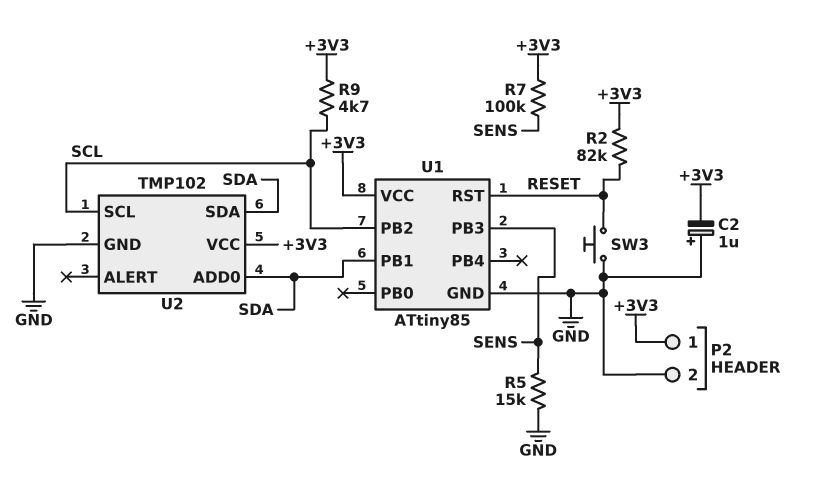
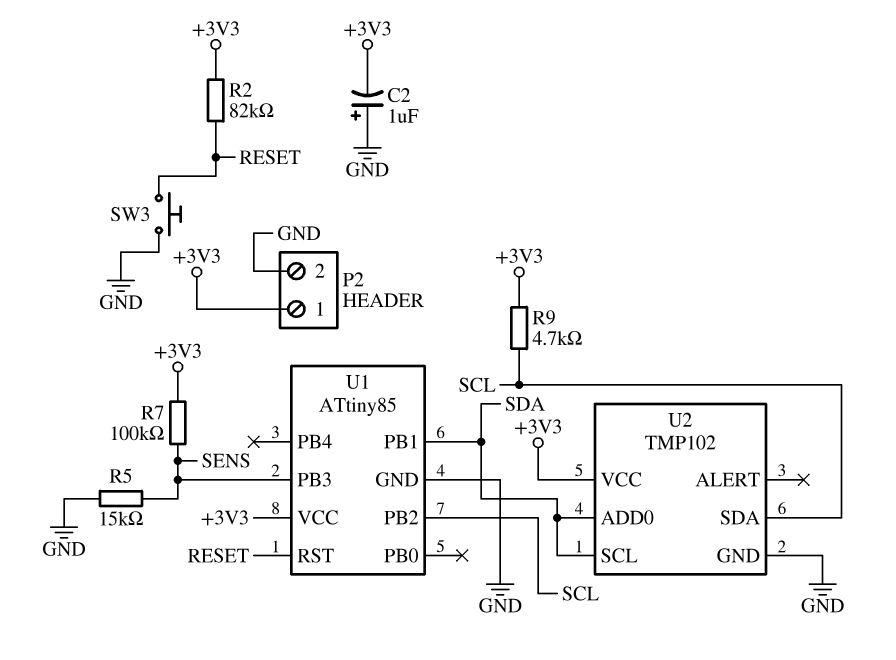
U2 pin SCL: SCL -> SDA
U2 pin SDA: SDA -> SCL

